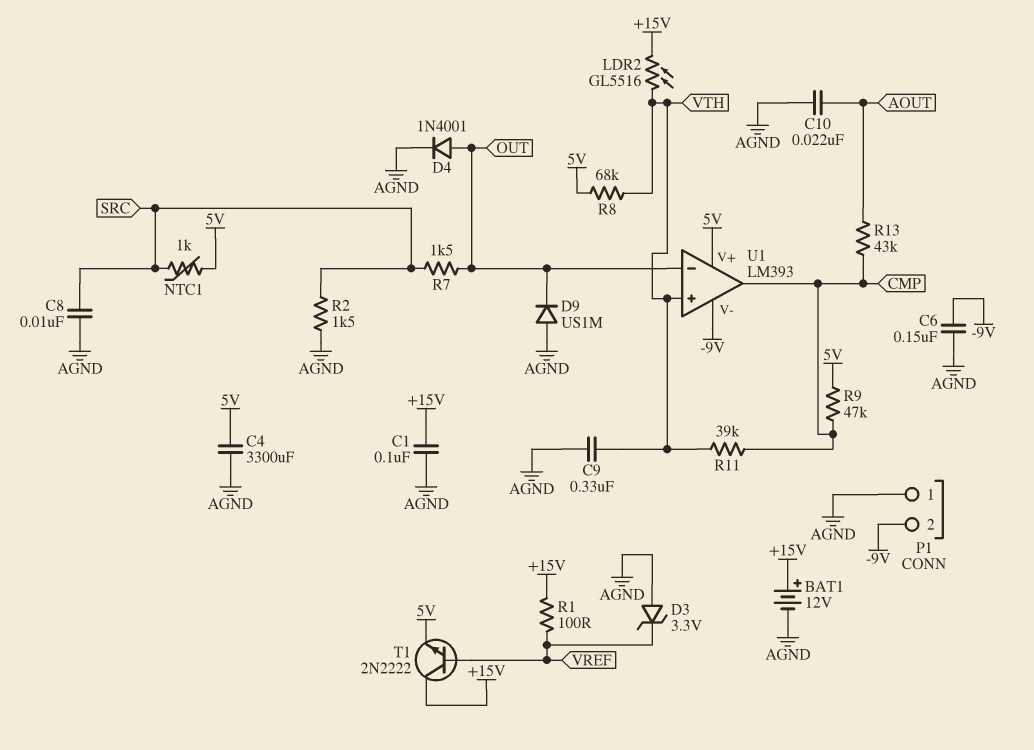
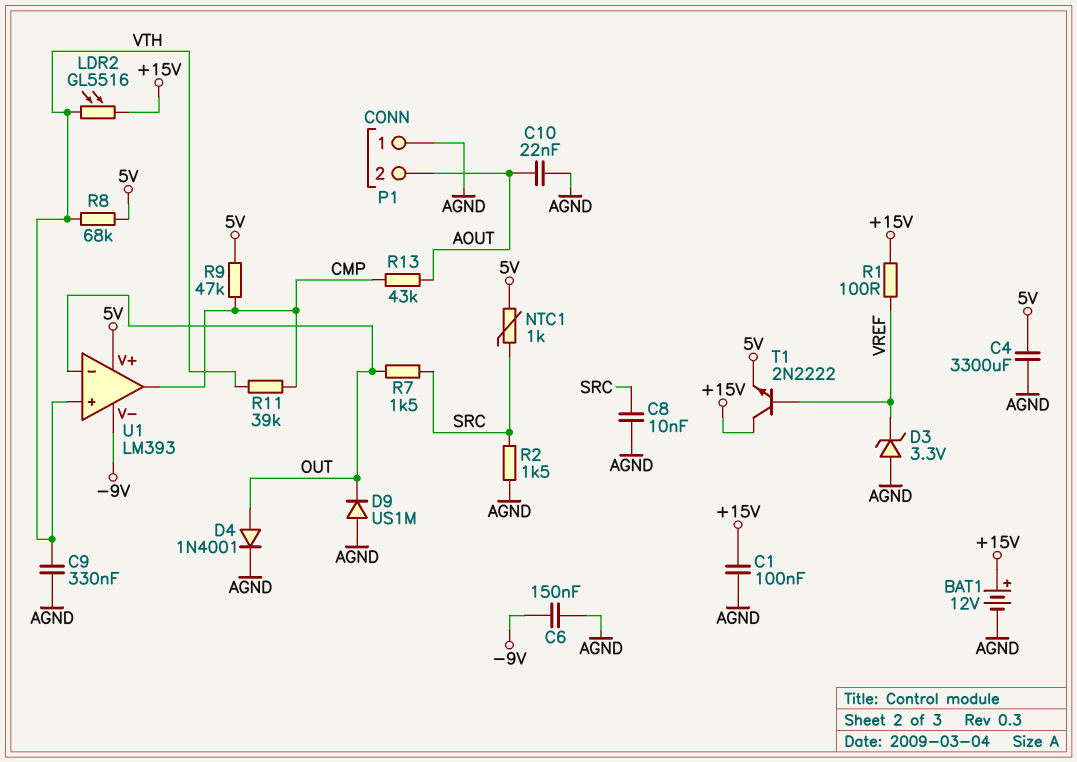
P1 pin 2: -9V -> AOUT

